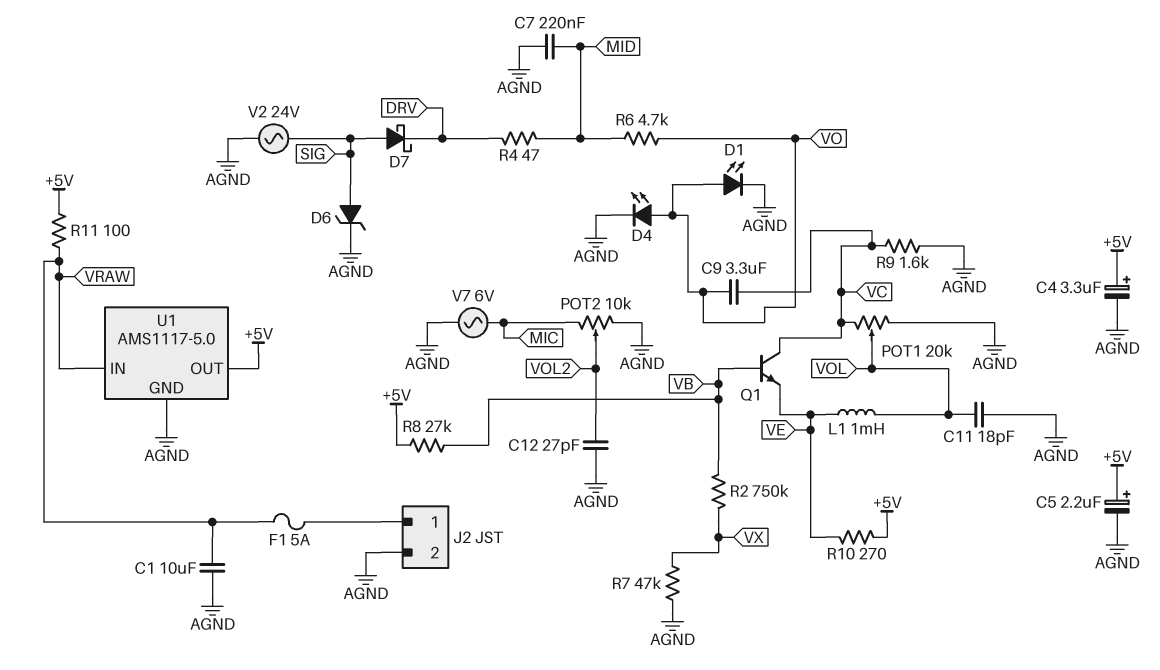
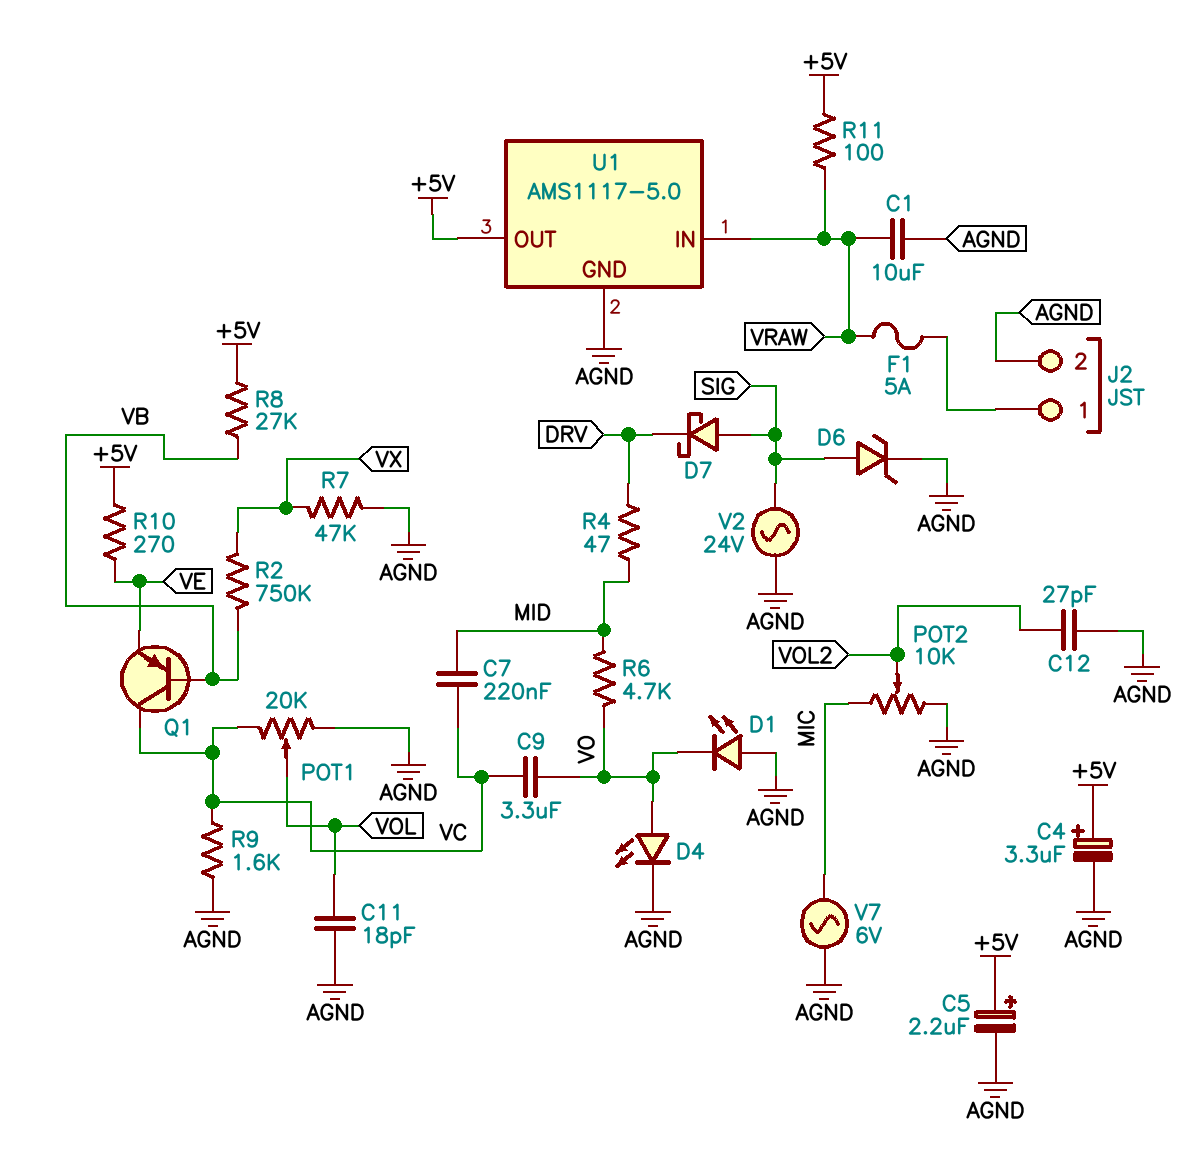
C7: 220nF (AGND, MID) -> 220nF (MID, VC)
D1: LED (A VO, K AGND) -> LED (A AGND, K VO)
L1: 1mH (VE, VOL) -> none
Q1: NPN (B VB, C VC, E VE) -> PNP (B VB, C VC, E VE)

